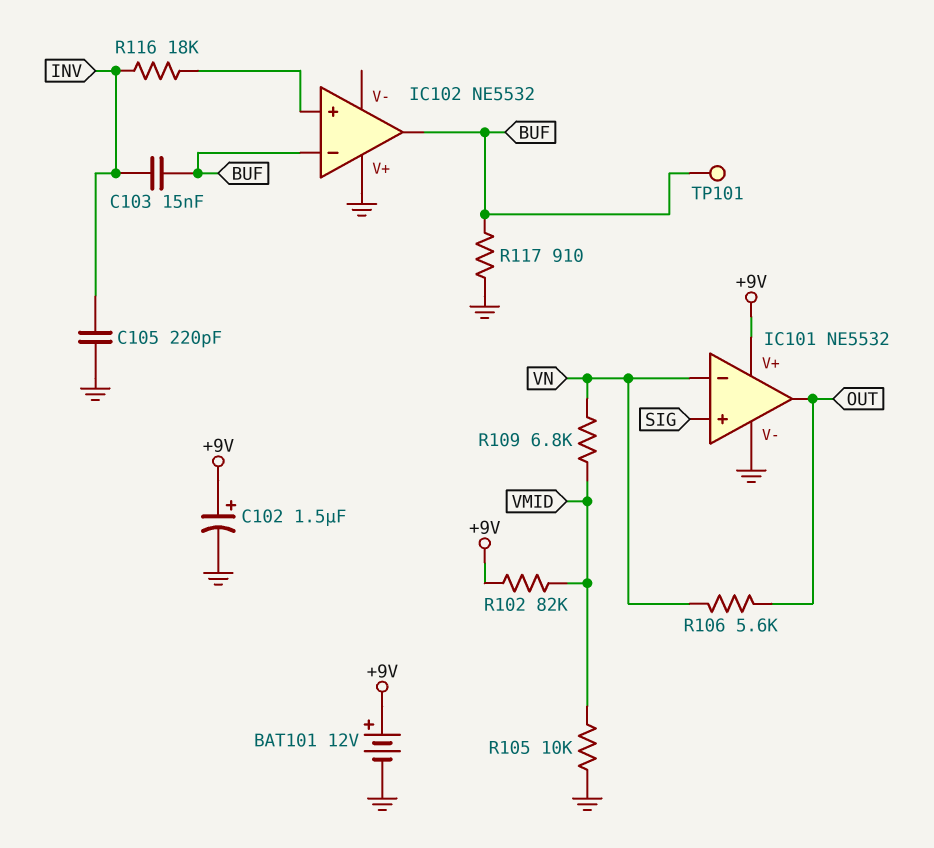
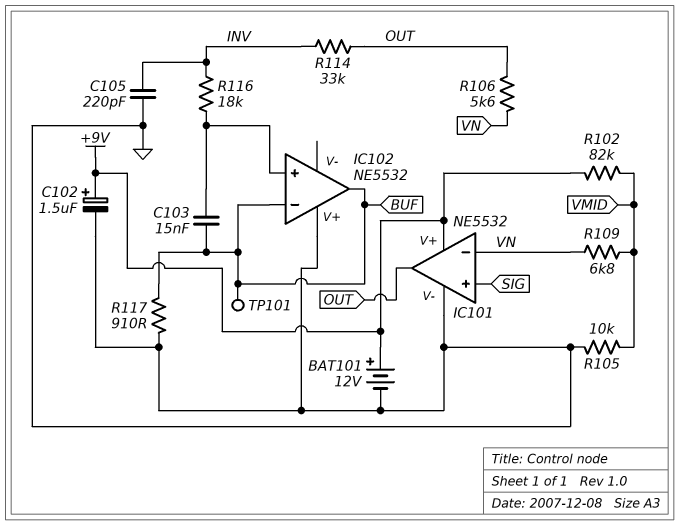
C103: 15nF (BUF, INV) -> 15nF (BUF, IC102/in+)
R114: none -> 33k (INV, OUT)

